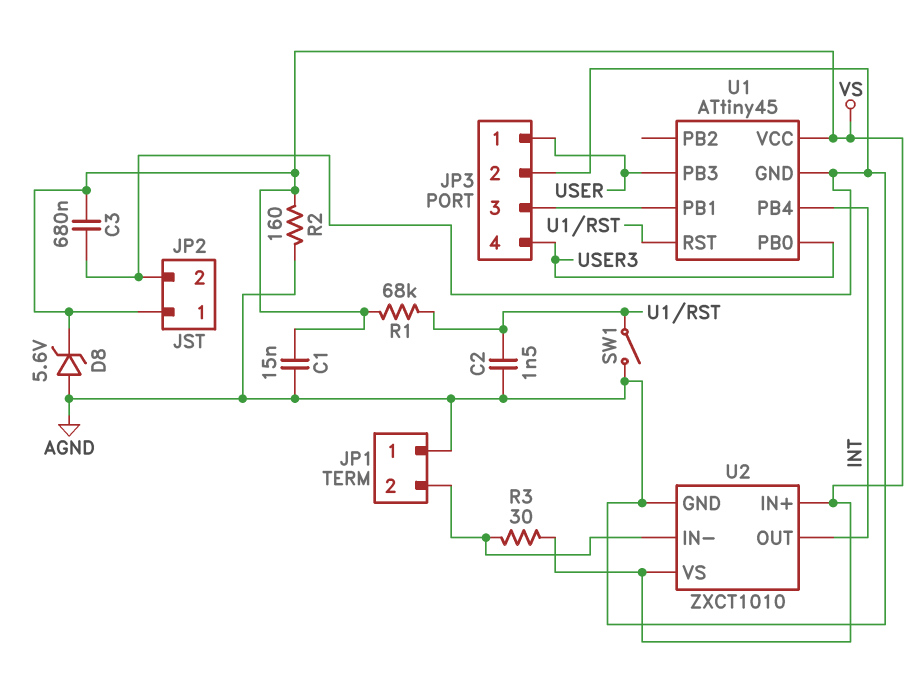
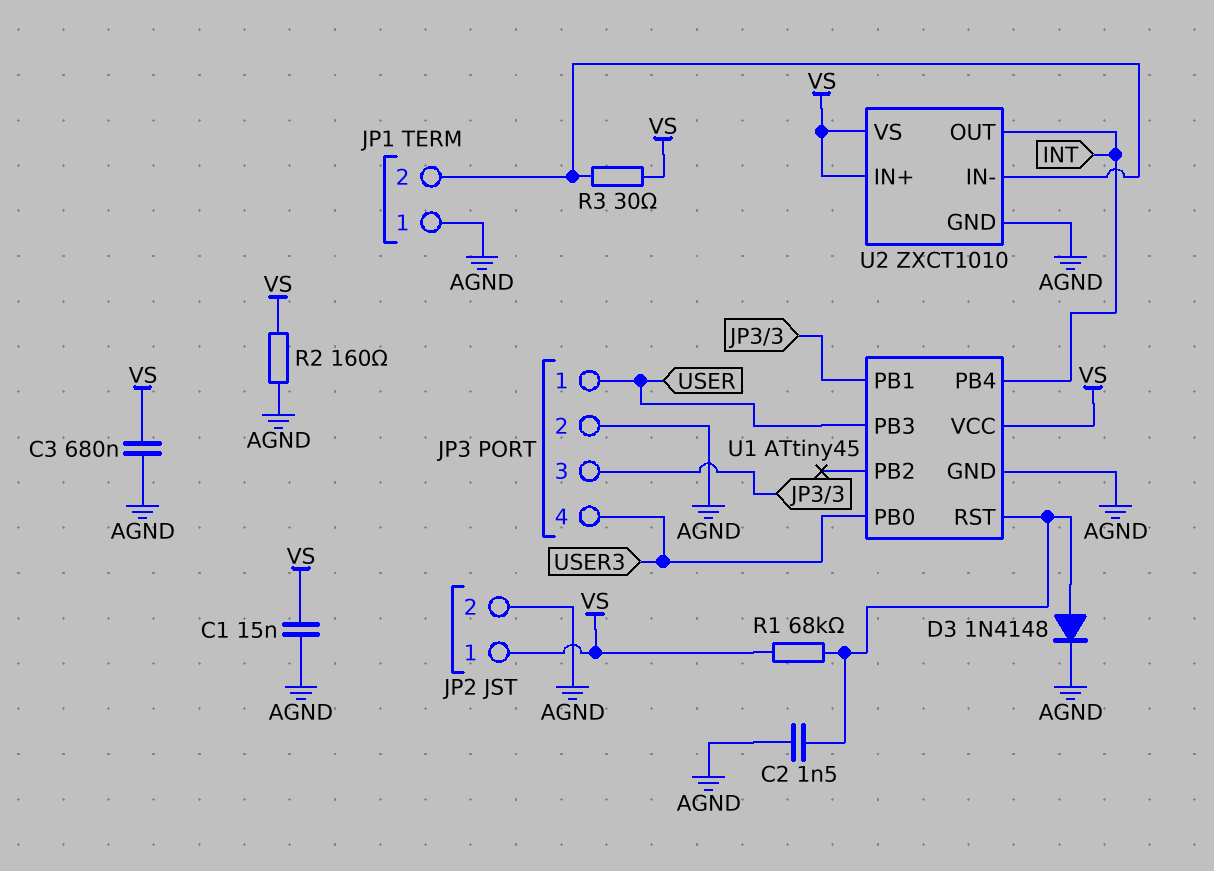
D3: none -> diode 1N4148 (A U1/RST, K AGND)
D8: zener 5.6V (A AGND, K VS) -> none
SW1: switch (AGND, U1/RST) -> none

